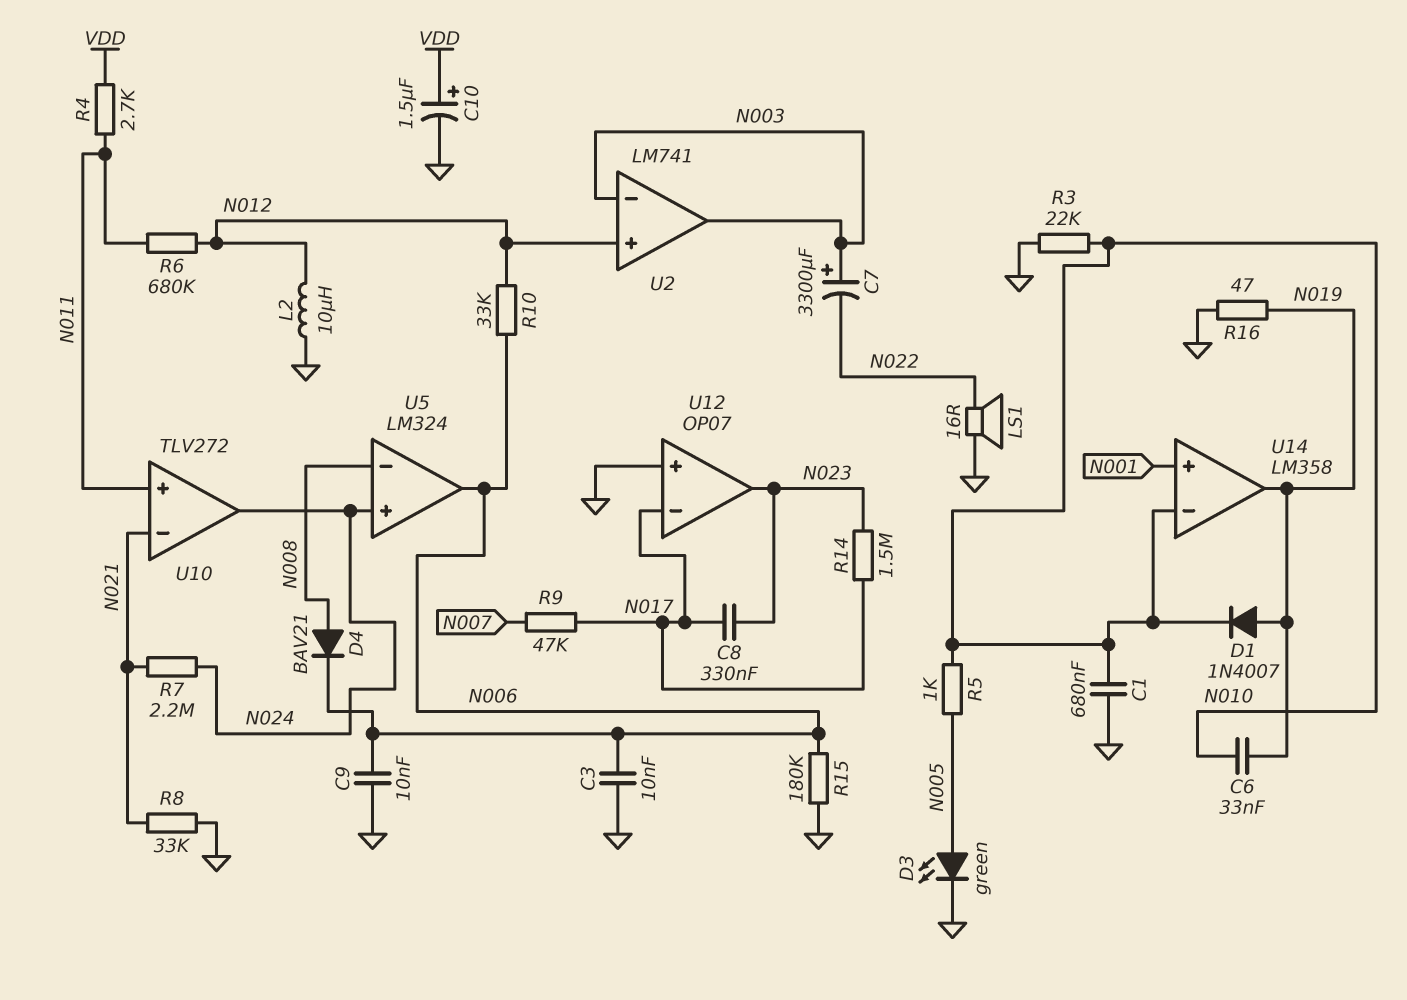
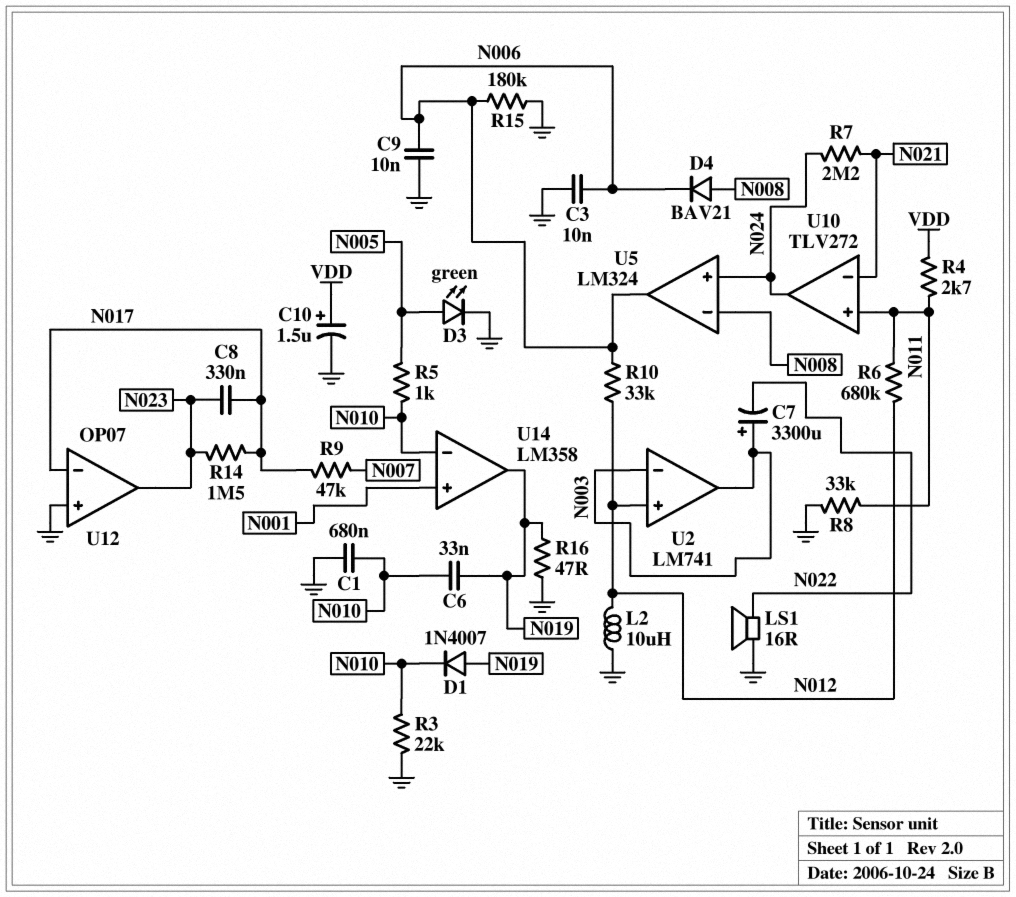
R8: 33k (GND, N021) -> 33k (GND, N011)

